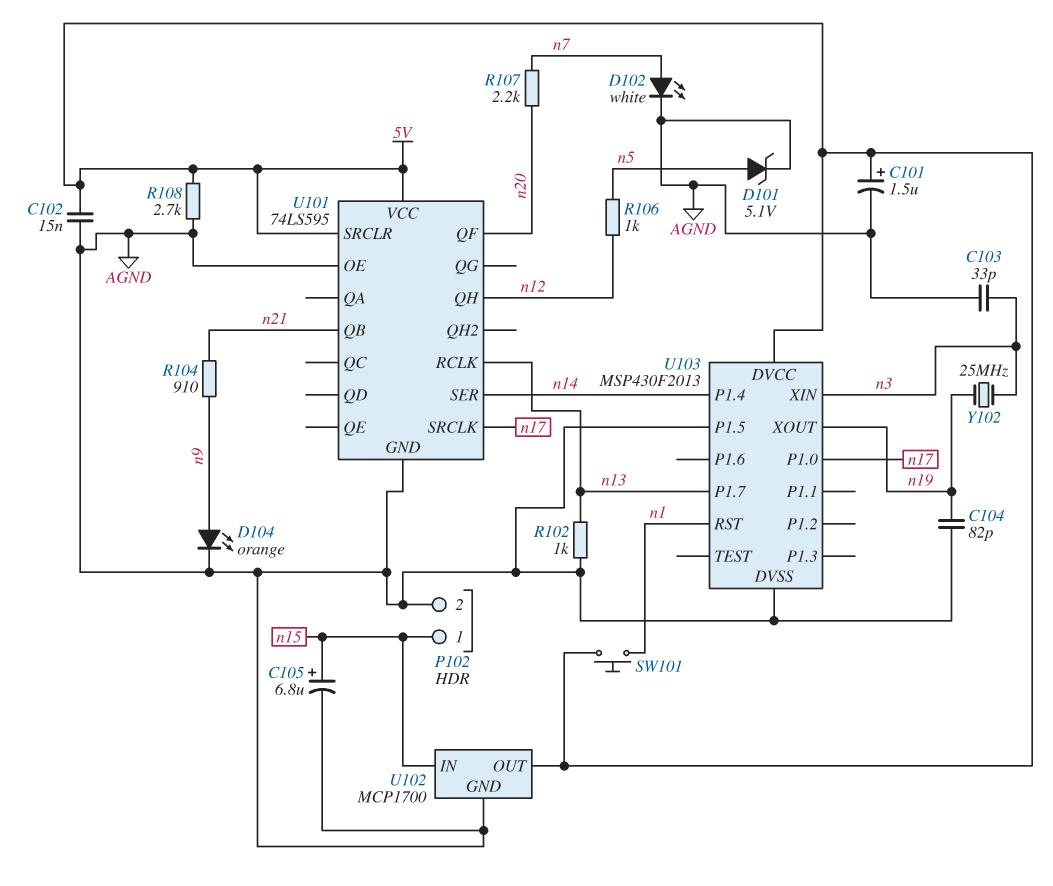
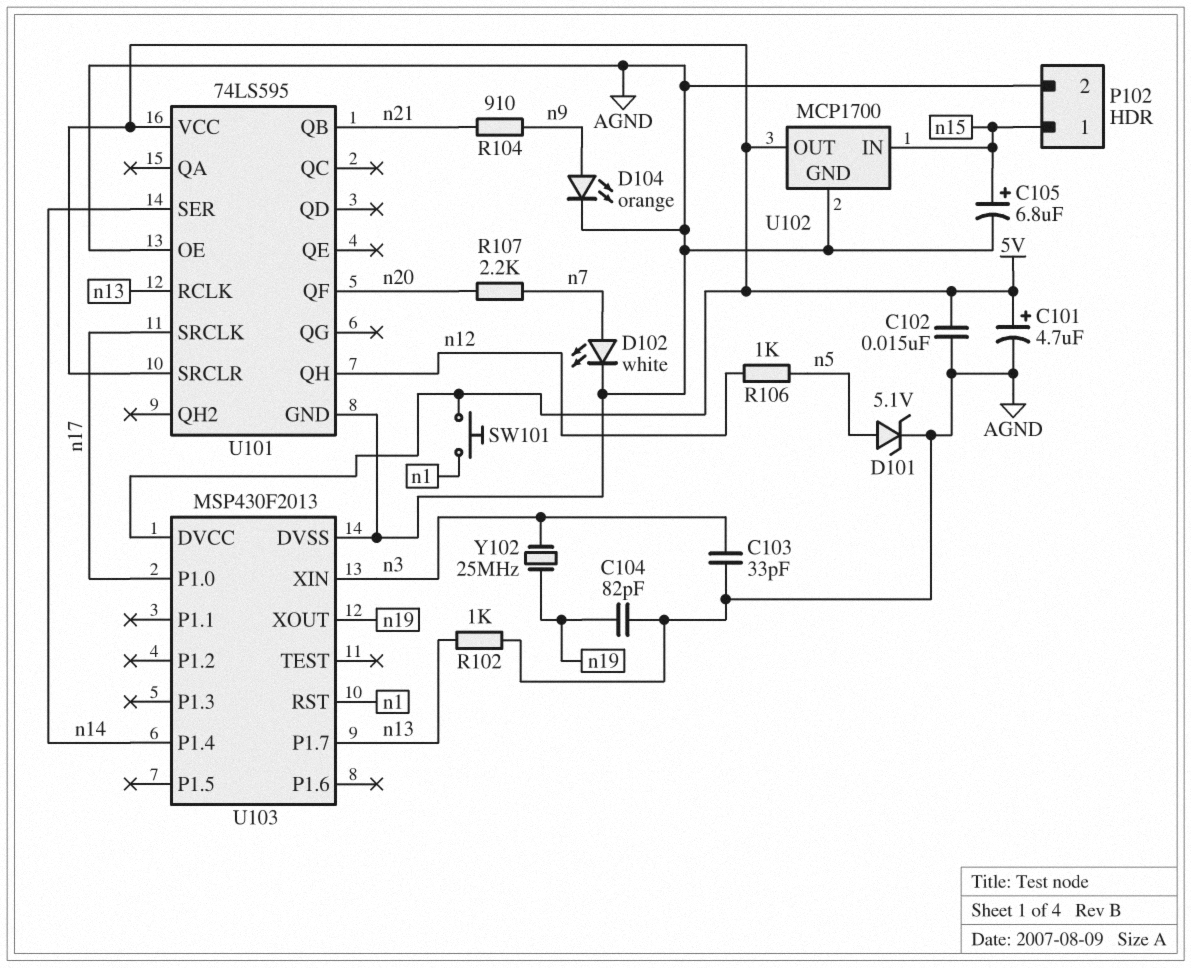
C101: 1.5uF (plus 5V, minus AGND) -> 4.7uF (plus 5V, minus AGND)
R108: 2.7k (5V, AGND) -> none
U103 pin P1.5: AGND -> none

